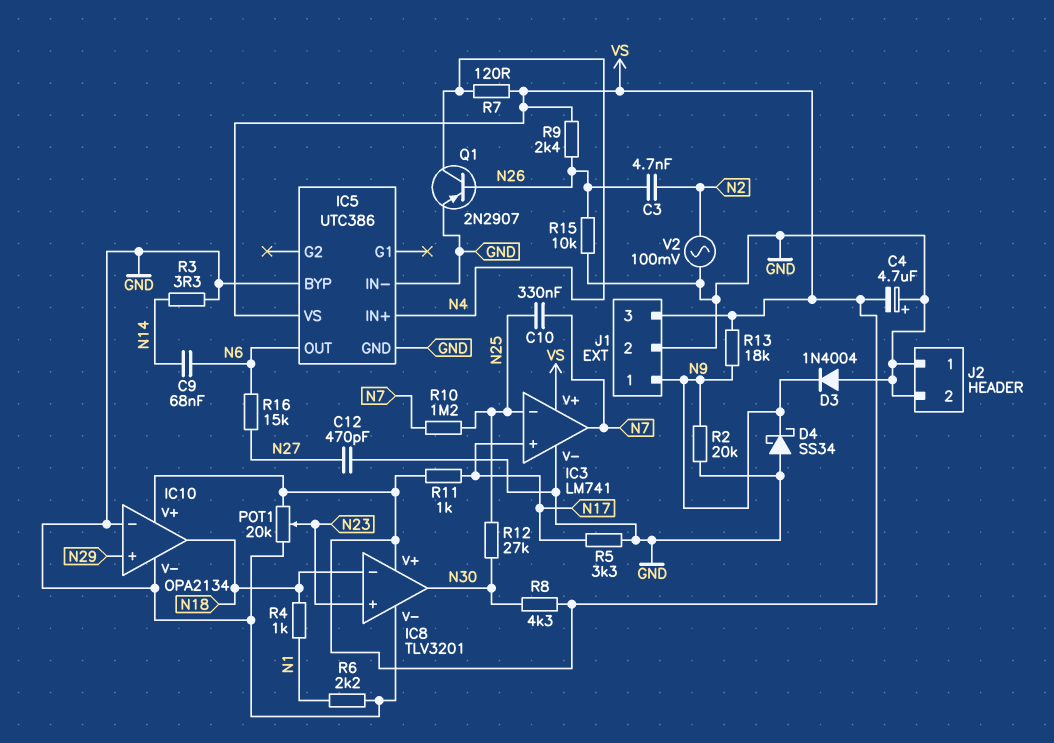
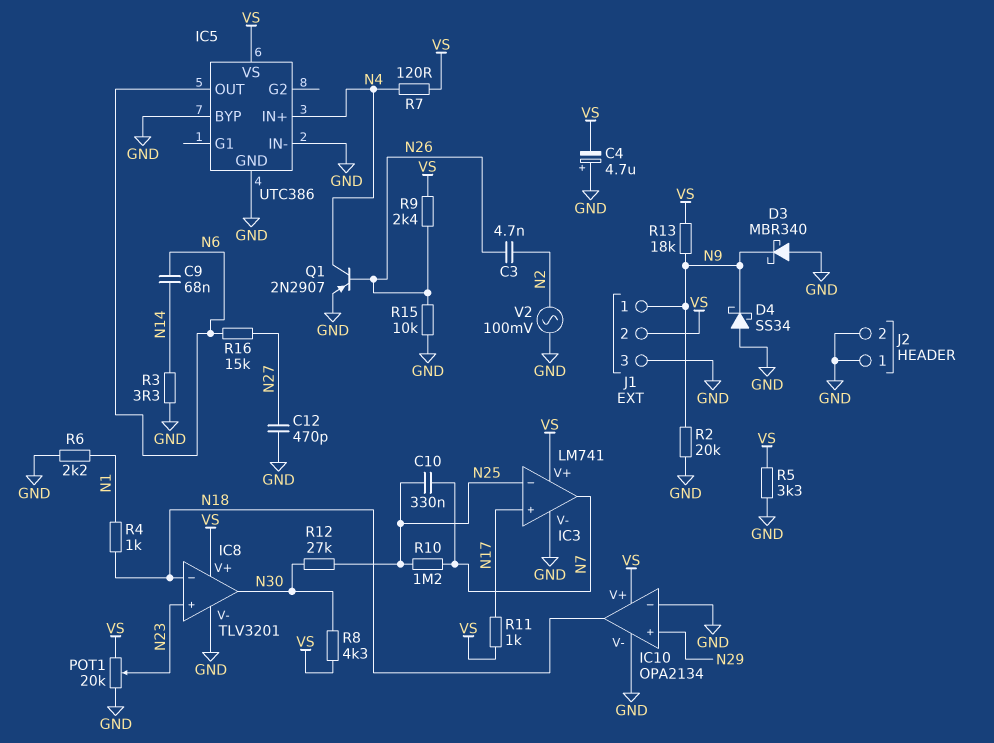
D3: diode 1N4004 (A GND, K N9) -> schottky MBR340 (A GND, K N9)
J1 pin 2: GND -> VS
J1 pin 3: VS -> GND
R5: 3.3k (GND, N17) -> 3.3k (GND, VS)

